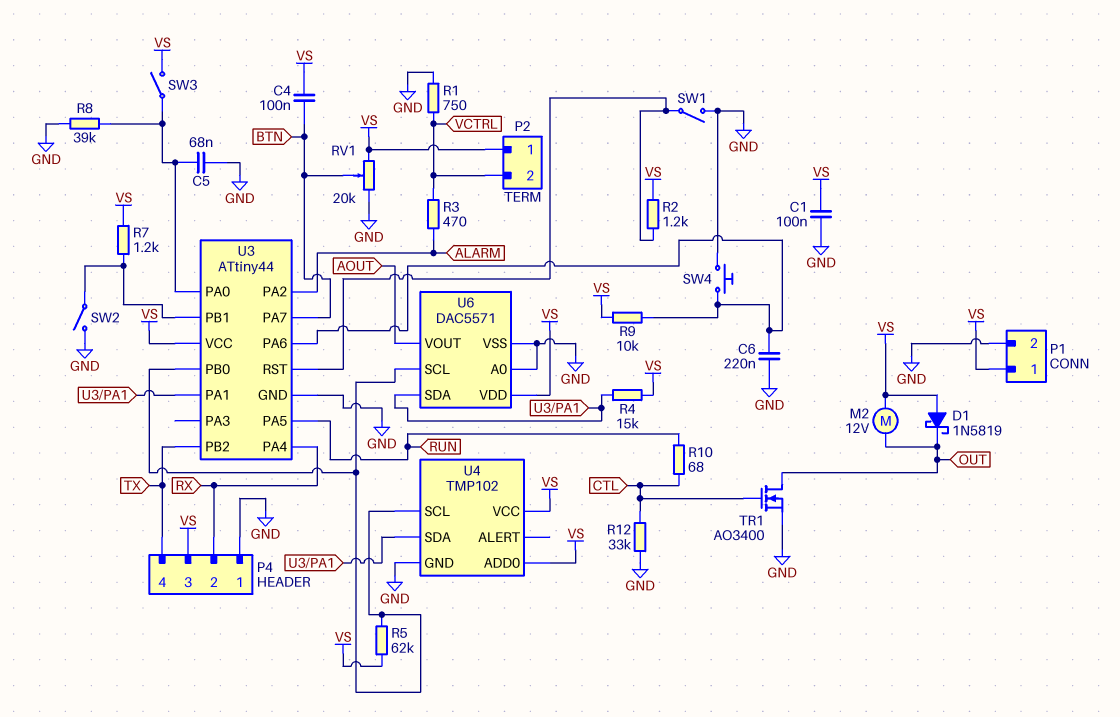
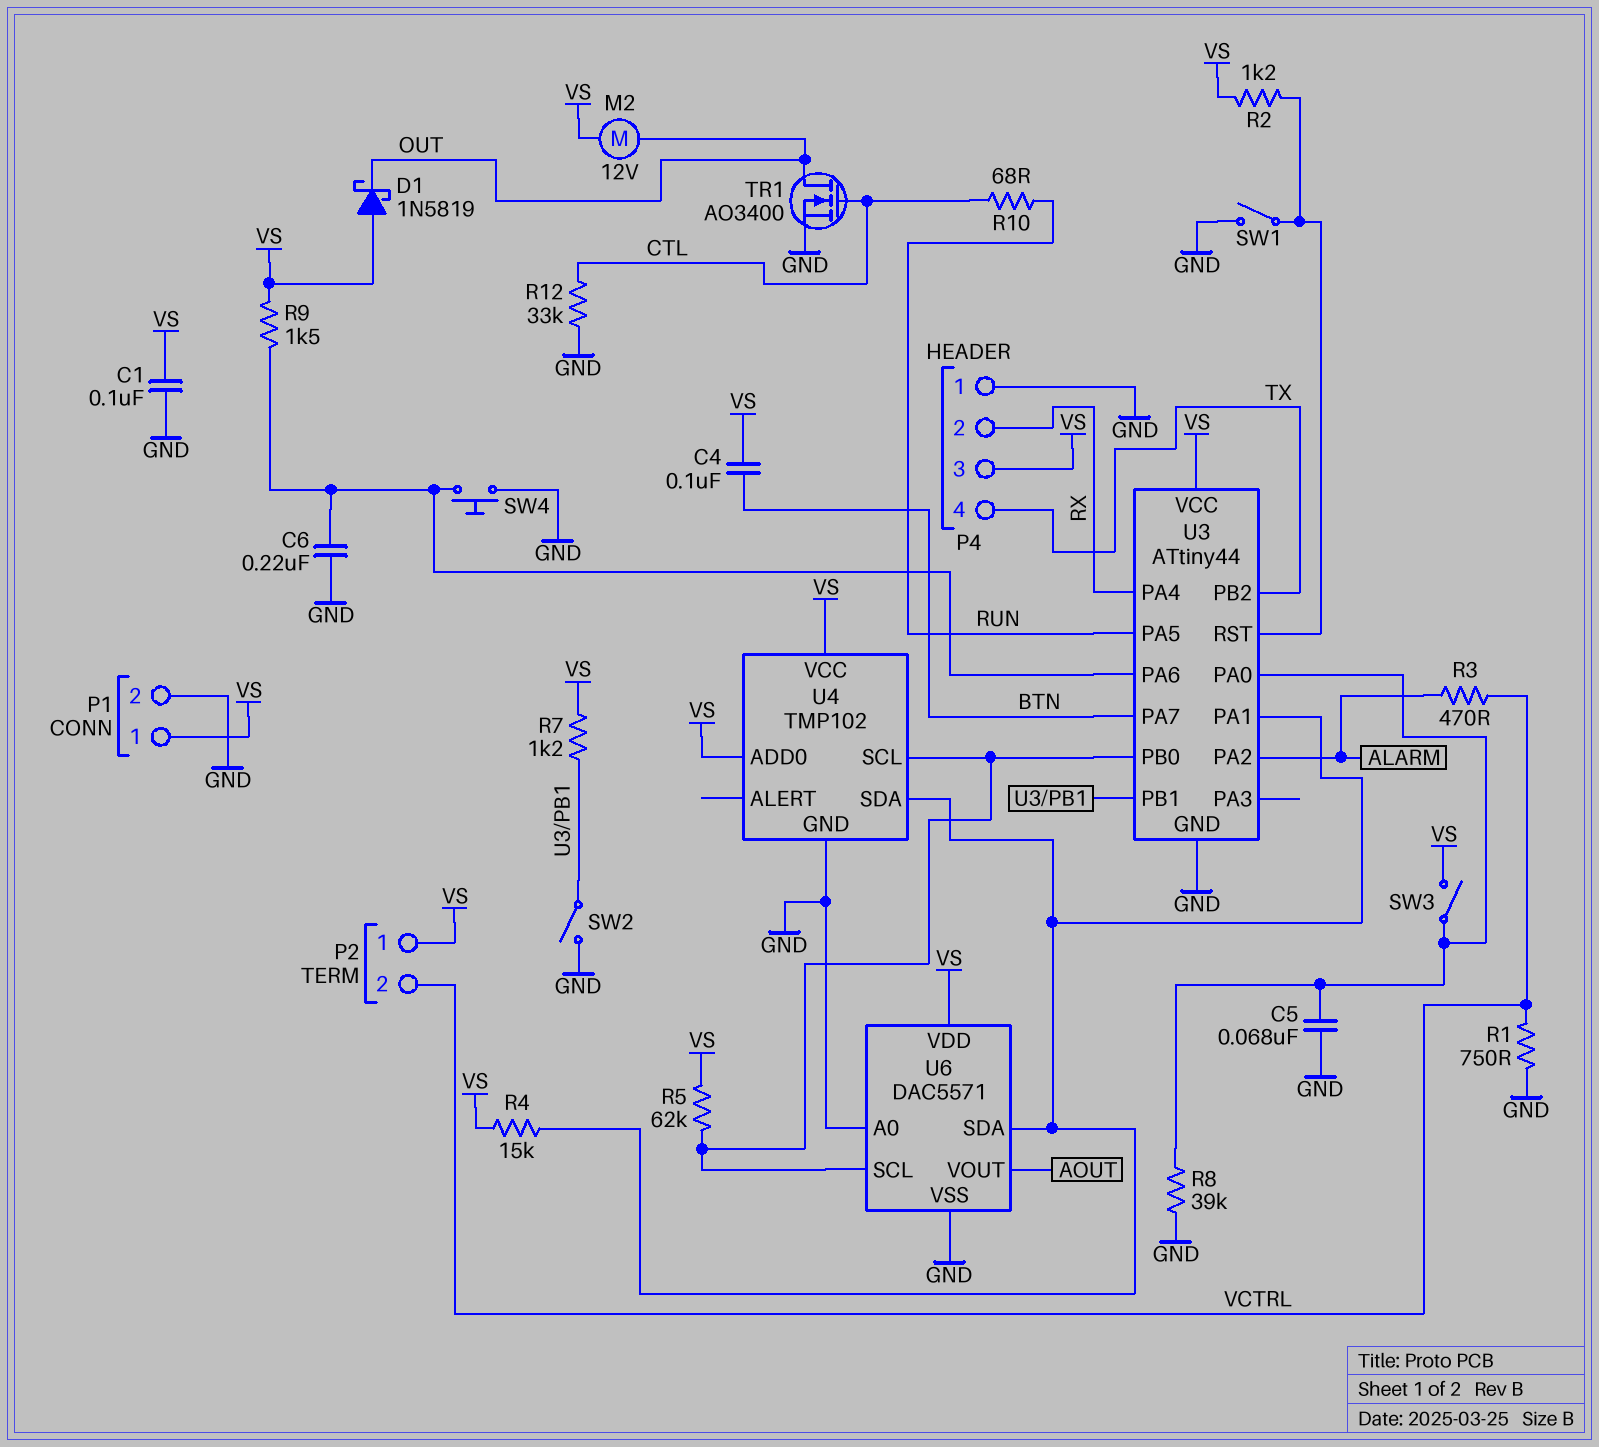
R9: 10k (U3/PA6, VS) -> 1.5k (U3/PA6, VS)
RV1: 20k (GND, VS, wiper BTN) -> none

